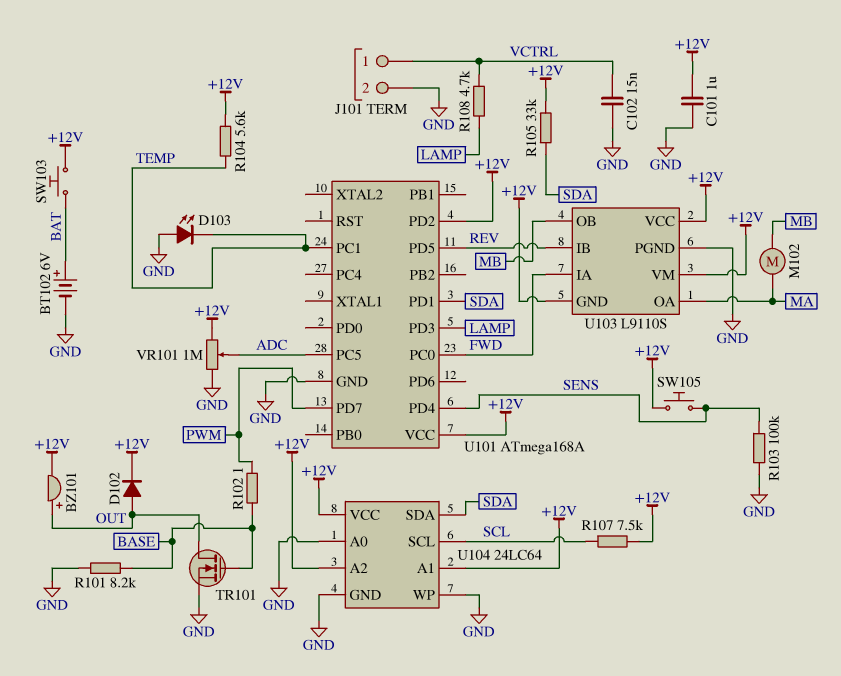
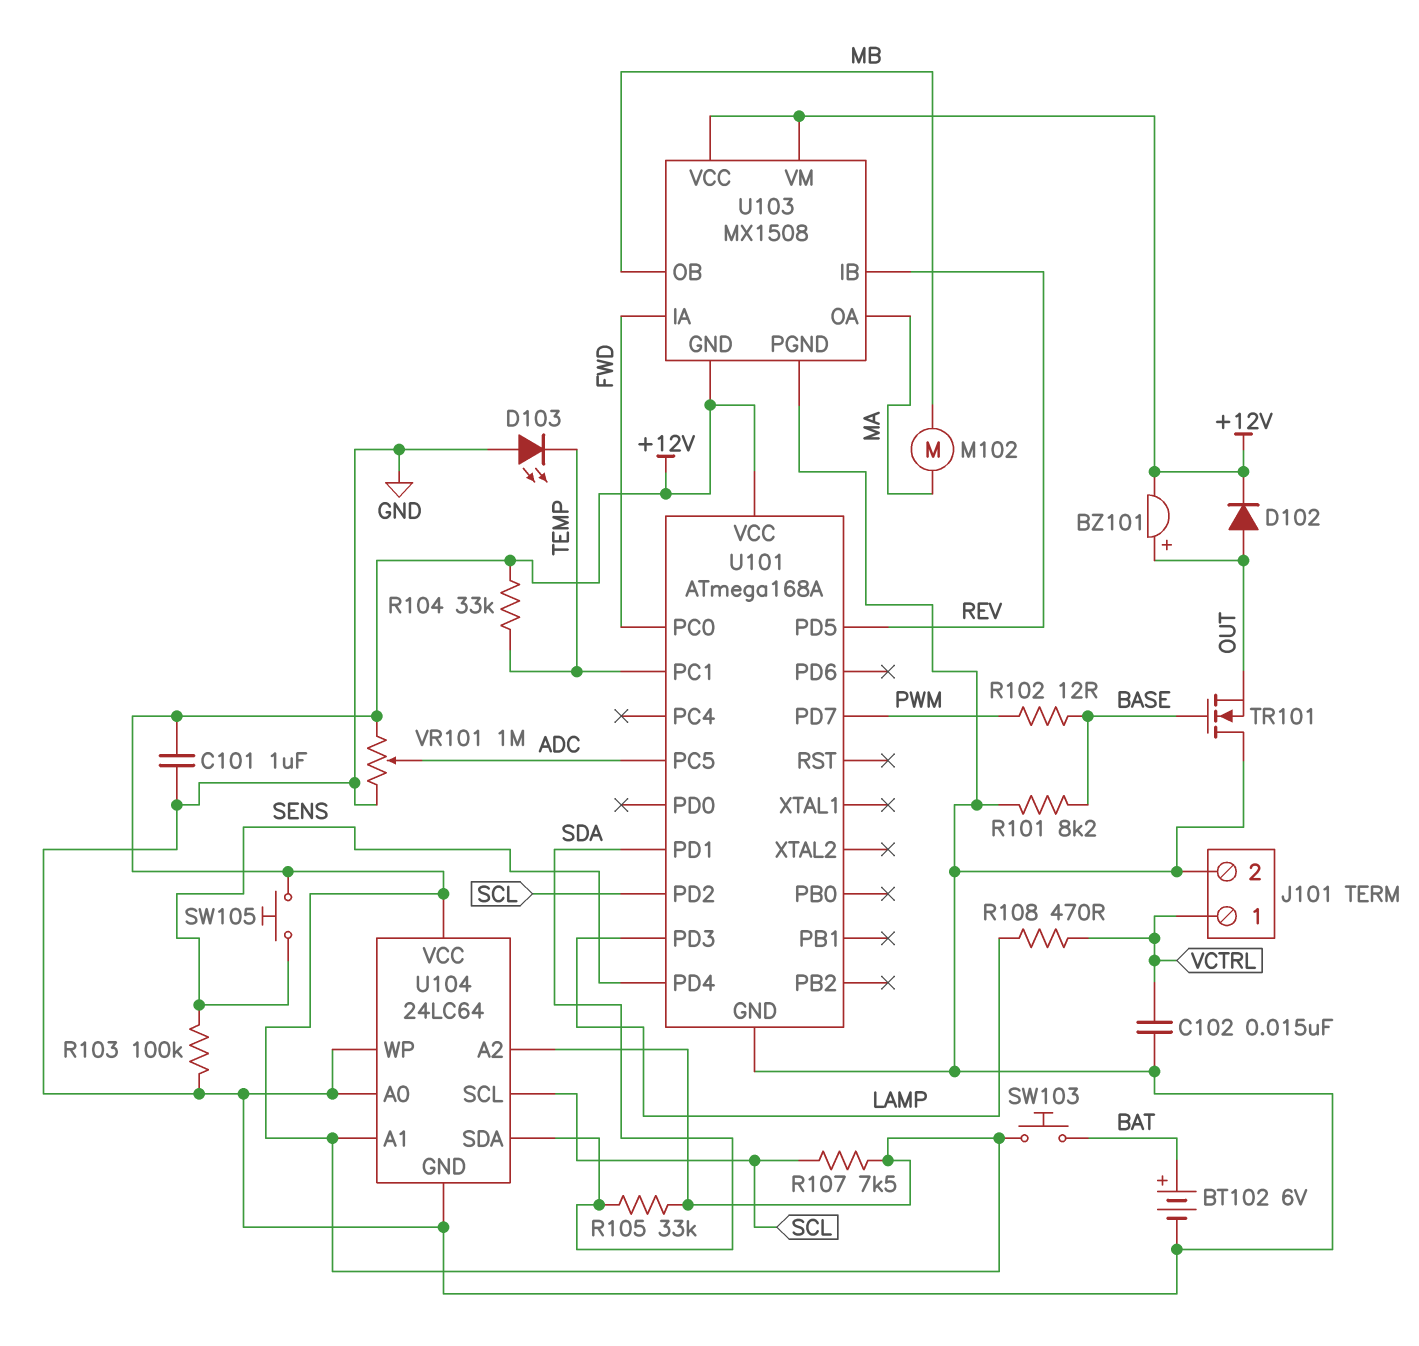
R102: 1 (BASE, PWM) -> 12 (BASE, PWM)
R104: 5.6k (+12V, TEMP) -> 33k (+12V, TEMP)
R108: 4.7k (LAMP, VCTRL) -> 470 (LAMP, VCTRL)
TR101: NMOS (G BASE, D OUT, S GND) -> NMOS (G BASE, D GND, S OUT)
U101 pin PD2: +12V -> SCL
U103: L9110S -> MX1508

